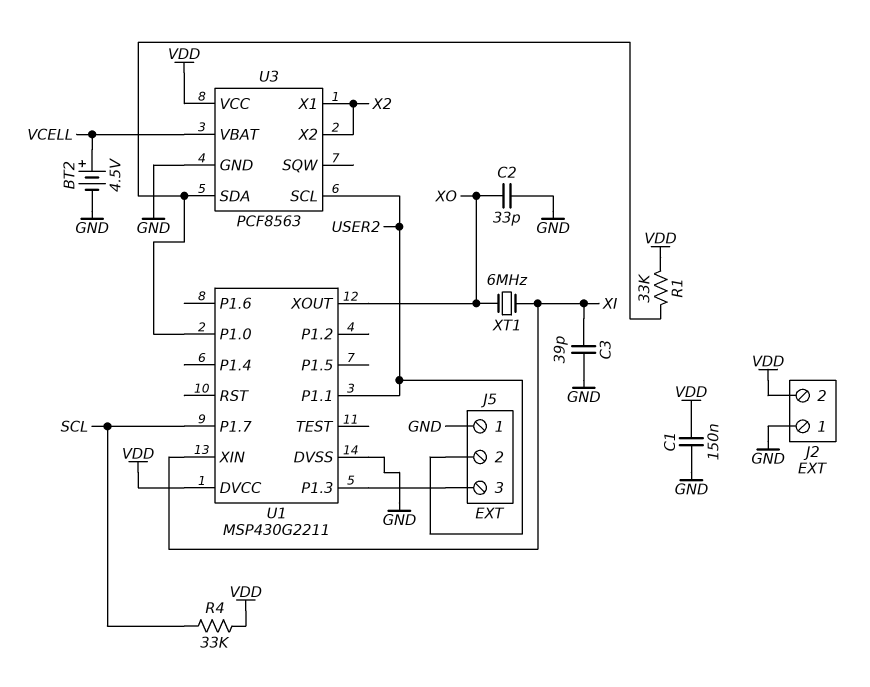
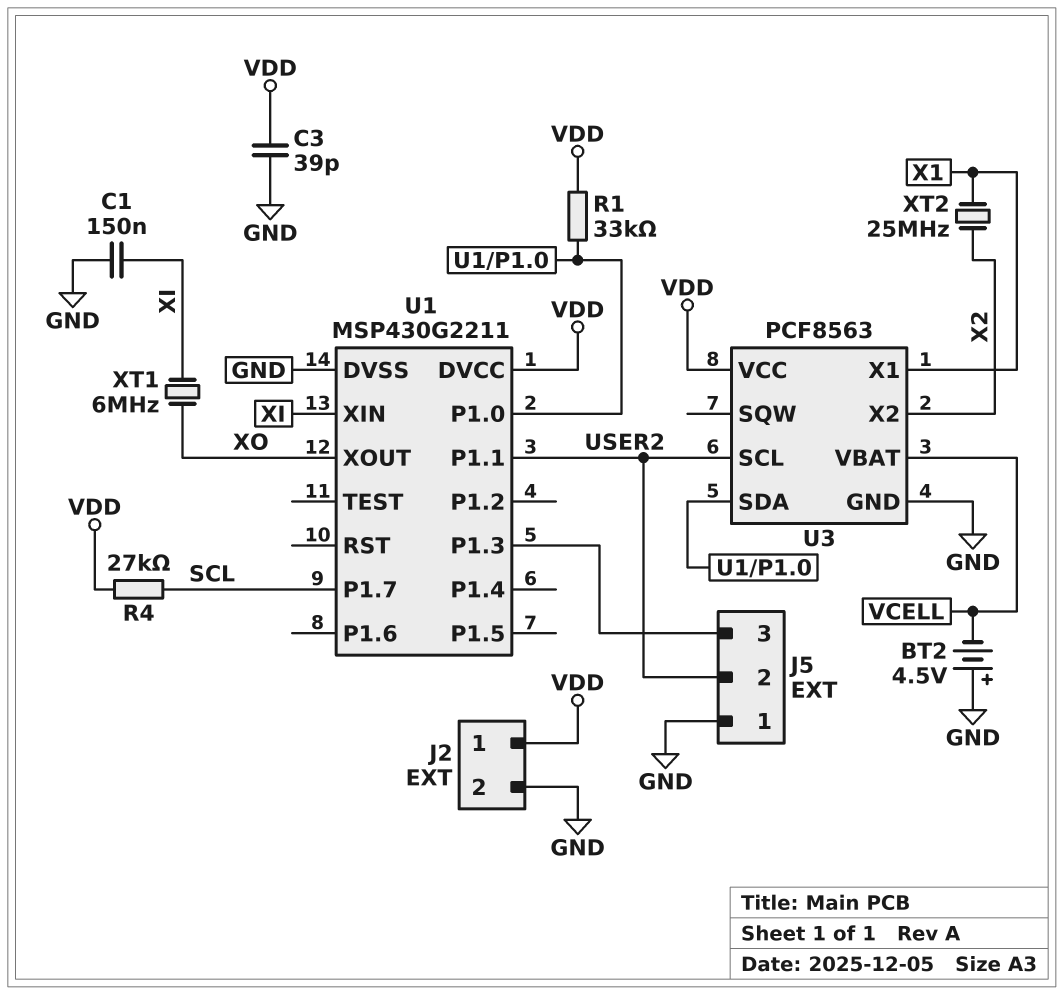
BT2: 4.5V (plus VCELL, minus GND) -> 4.5V (plus GND, minus VCELL)
C1: 150nF (GND, VDD) -> 150nF (GND, XI)
C2: 33pF (GND, XO) -> none
C3: 39pF (GND, XI) -> 39pF (GND, VDD)
J2 pin 1: GND -> VDD
J2 pin 2: VDD -> GND
R4: 33k (SCL, VDD) -> 27k (SCL, VDD)
U3 pin X1: X2 -> X1
XT2: none -> 25MHz (X1, X2)

